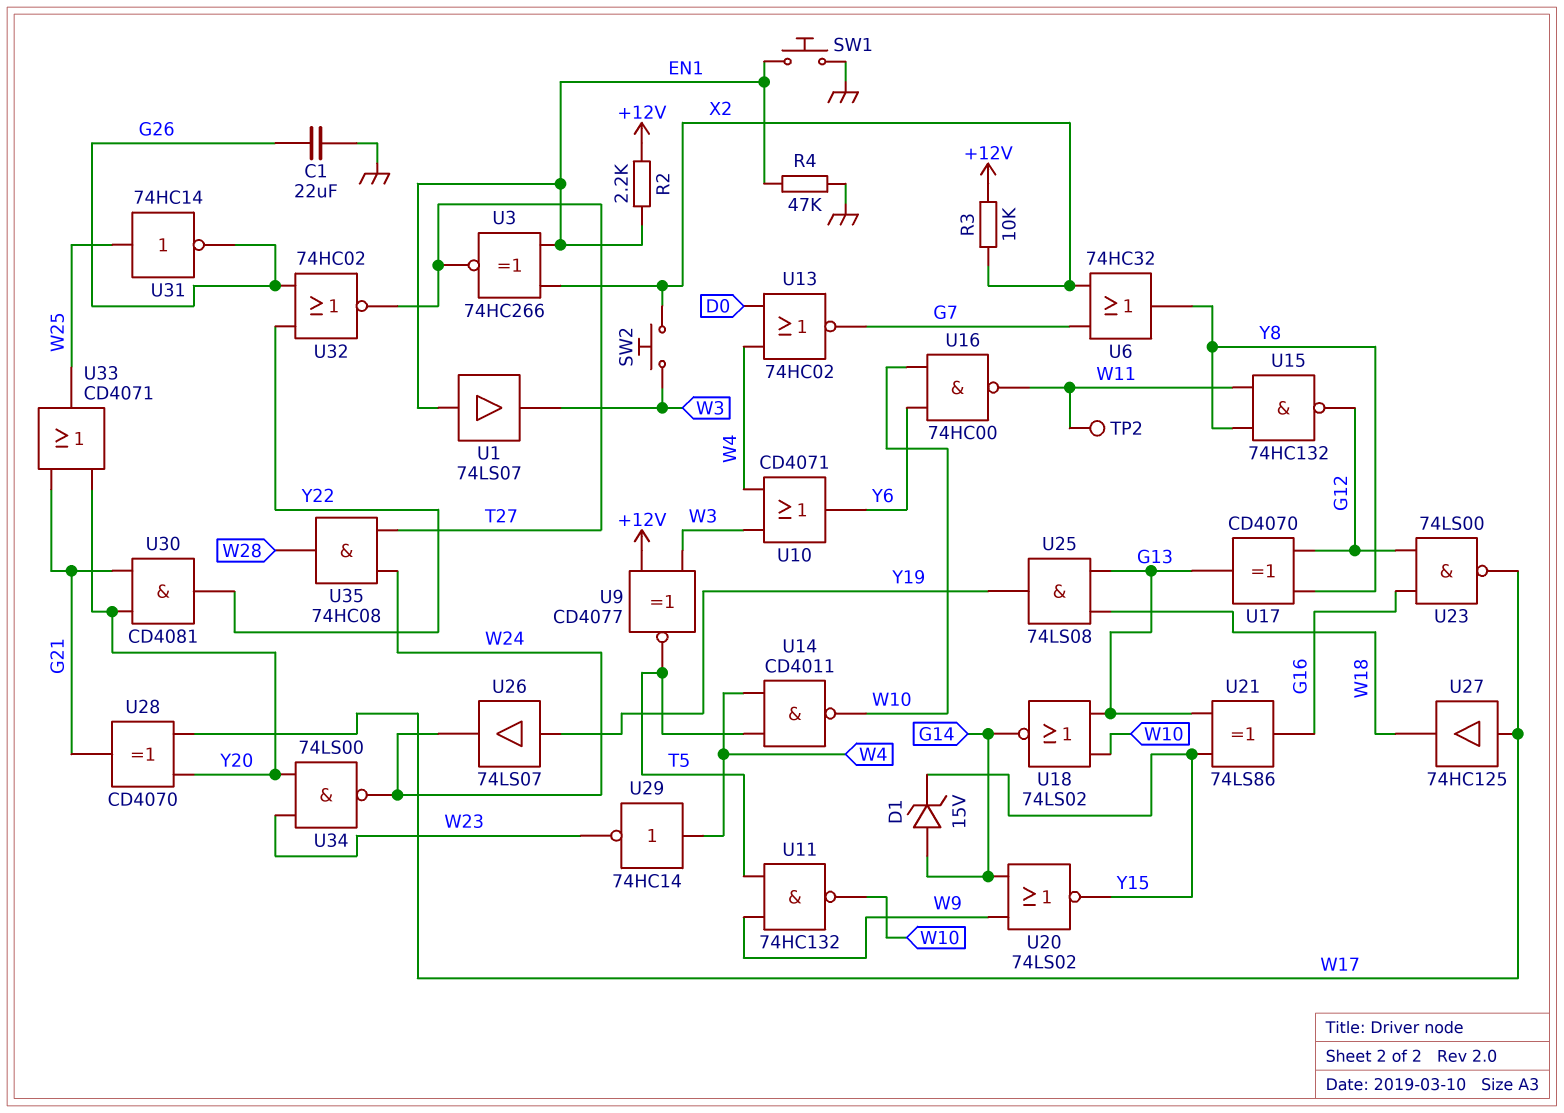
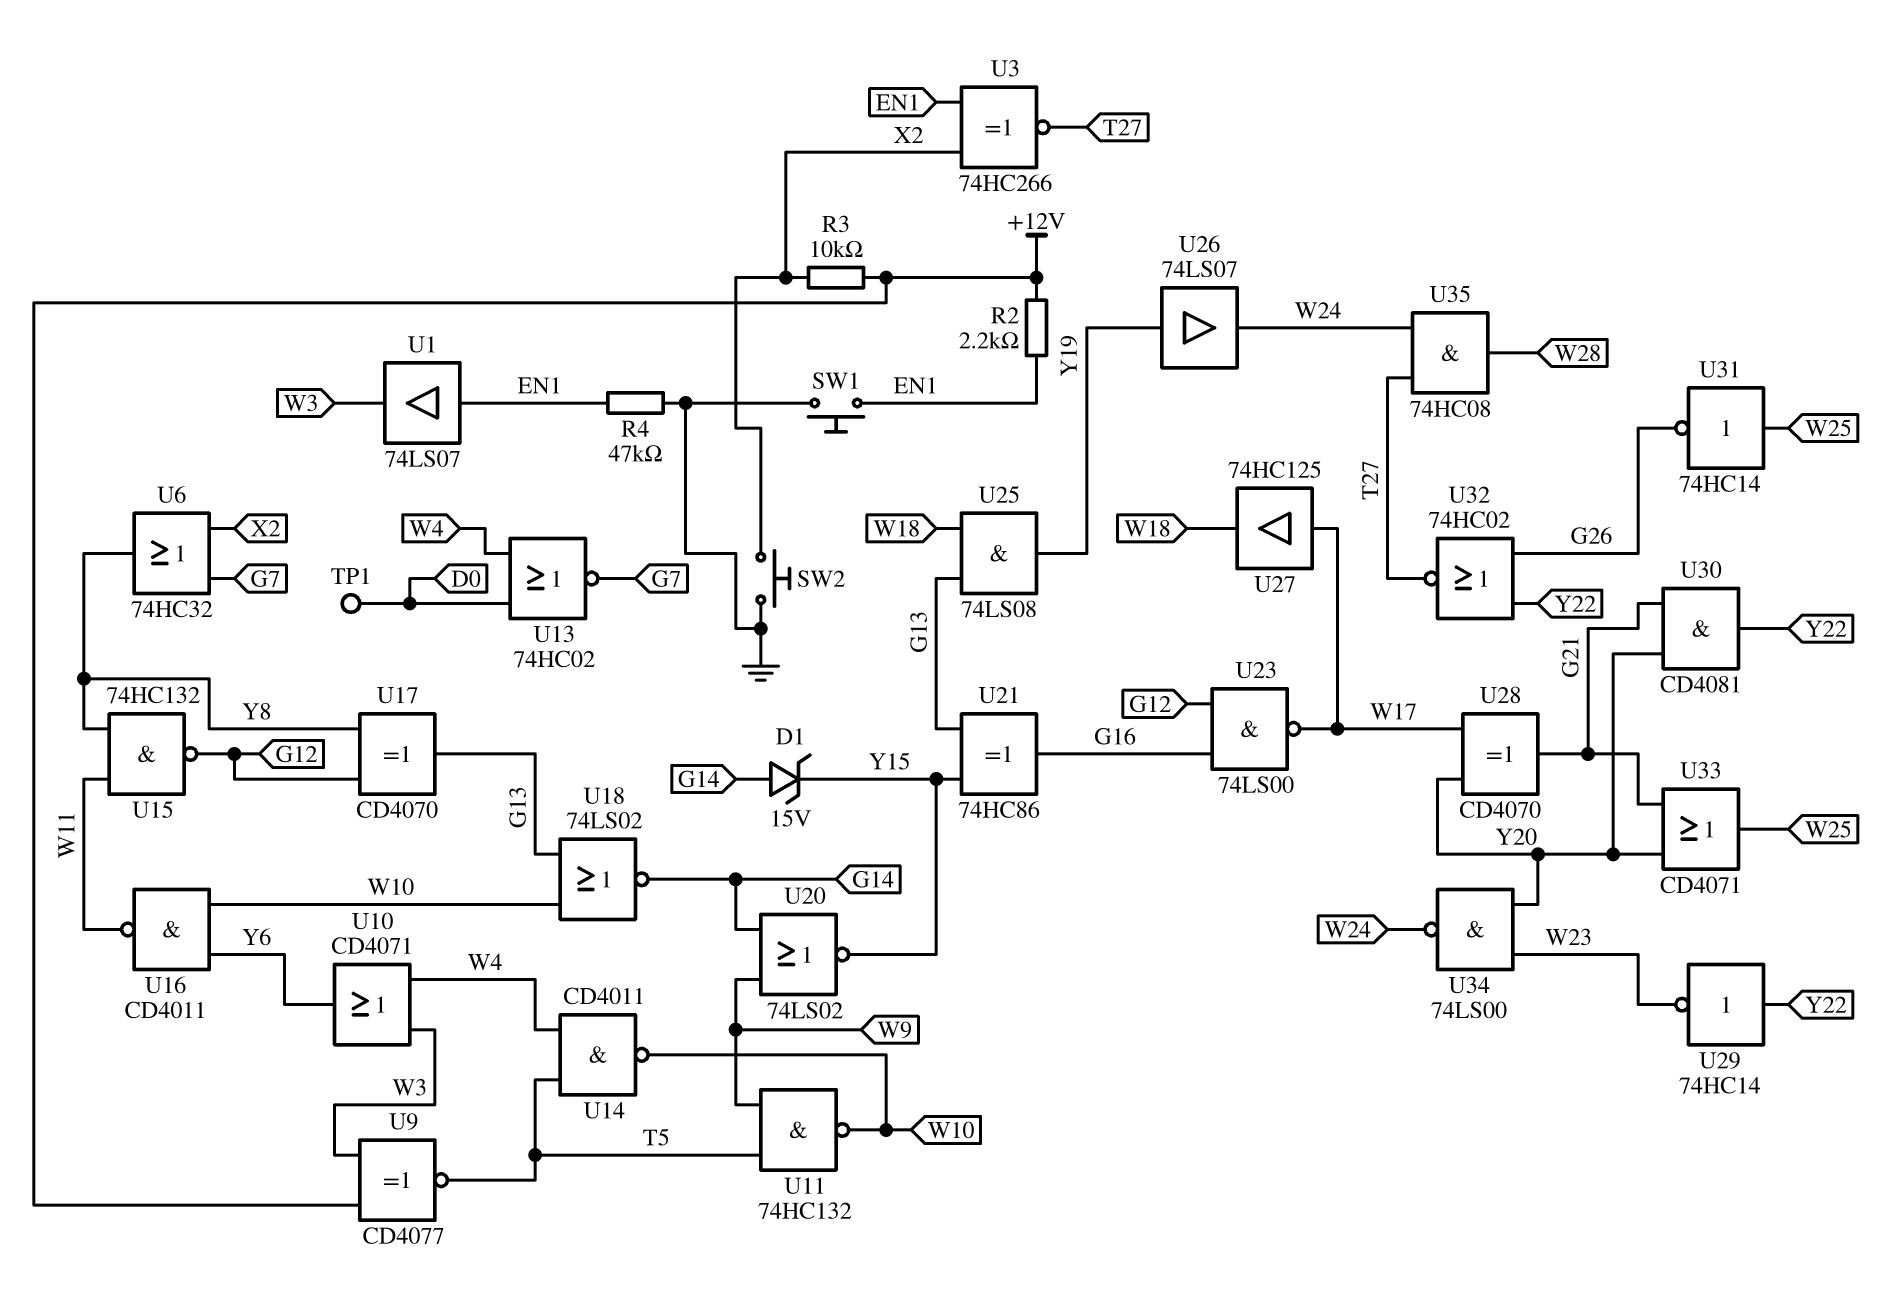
C1: 22uF (G26, GND) -> none
SW2: button (W3, X2) -> button (GND, X2)
TP1: none -> test point (D0)
TP2: test point (W11) -> none
U16: NAND 74HC00 (in W10, in Y6, out W11) -> NAND CD4011 (in W10, in Y6, out W11)
U21: XOR 74LS86 (in G13, in Y15, out G16) -> XOR 74HC86 (in G13, in Y15, out G16)
U29: NOT 74HC14 (in W4, out W23) -> NOT 74HC14 (in Y22, out W23)

